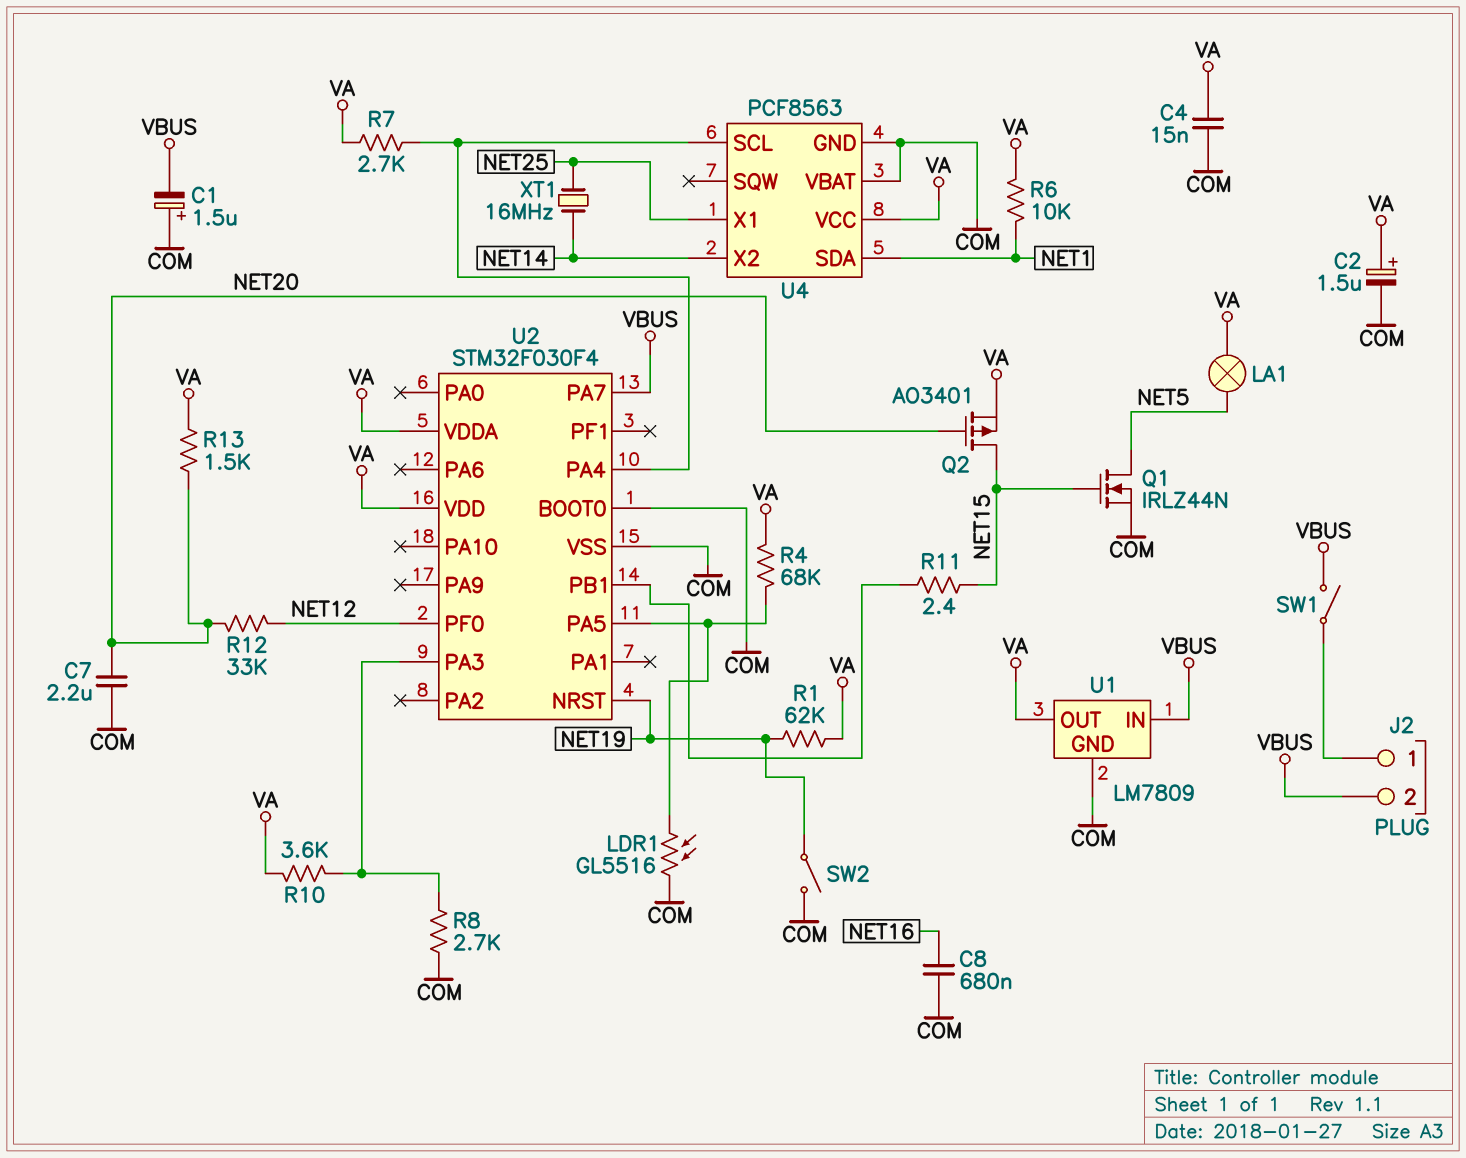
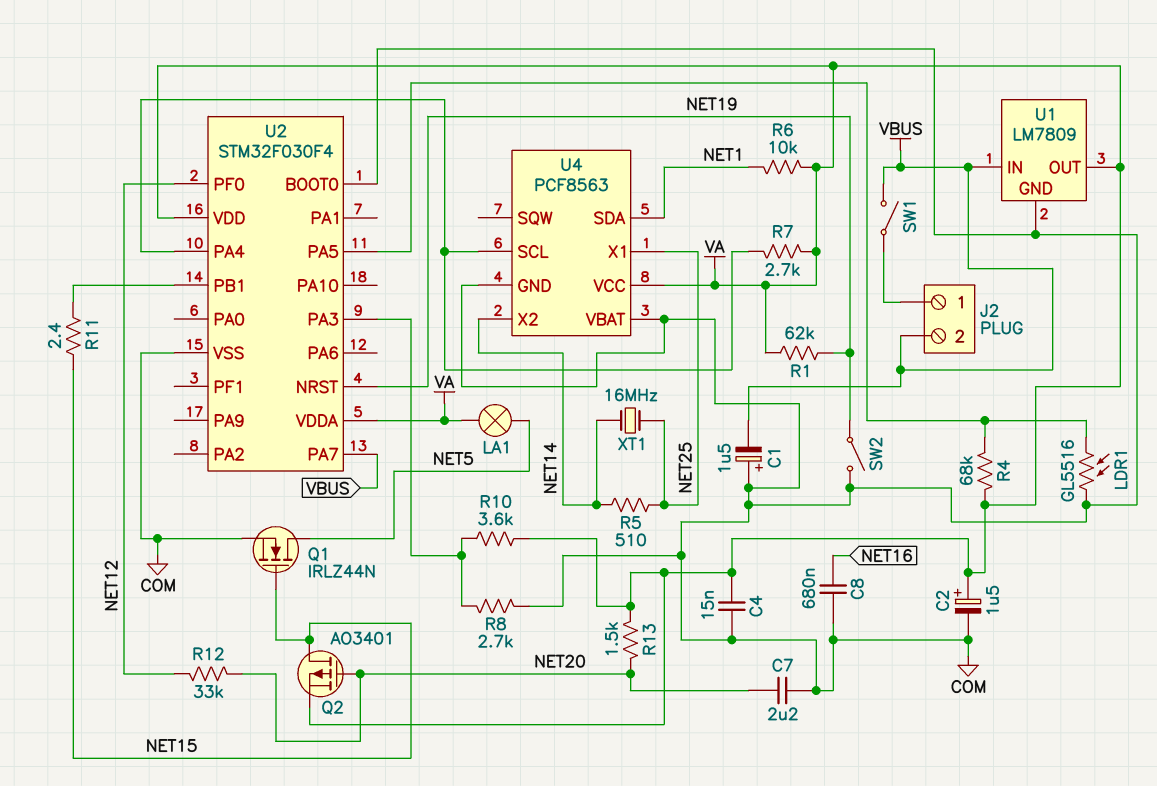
R5: none -> 510 (NET14, NET25)

